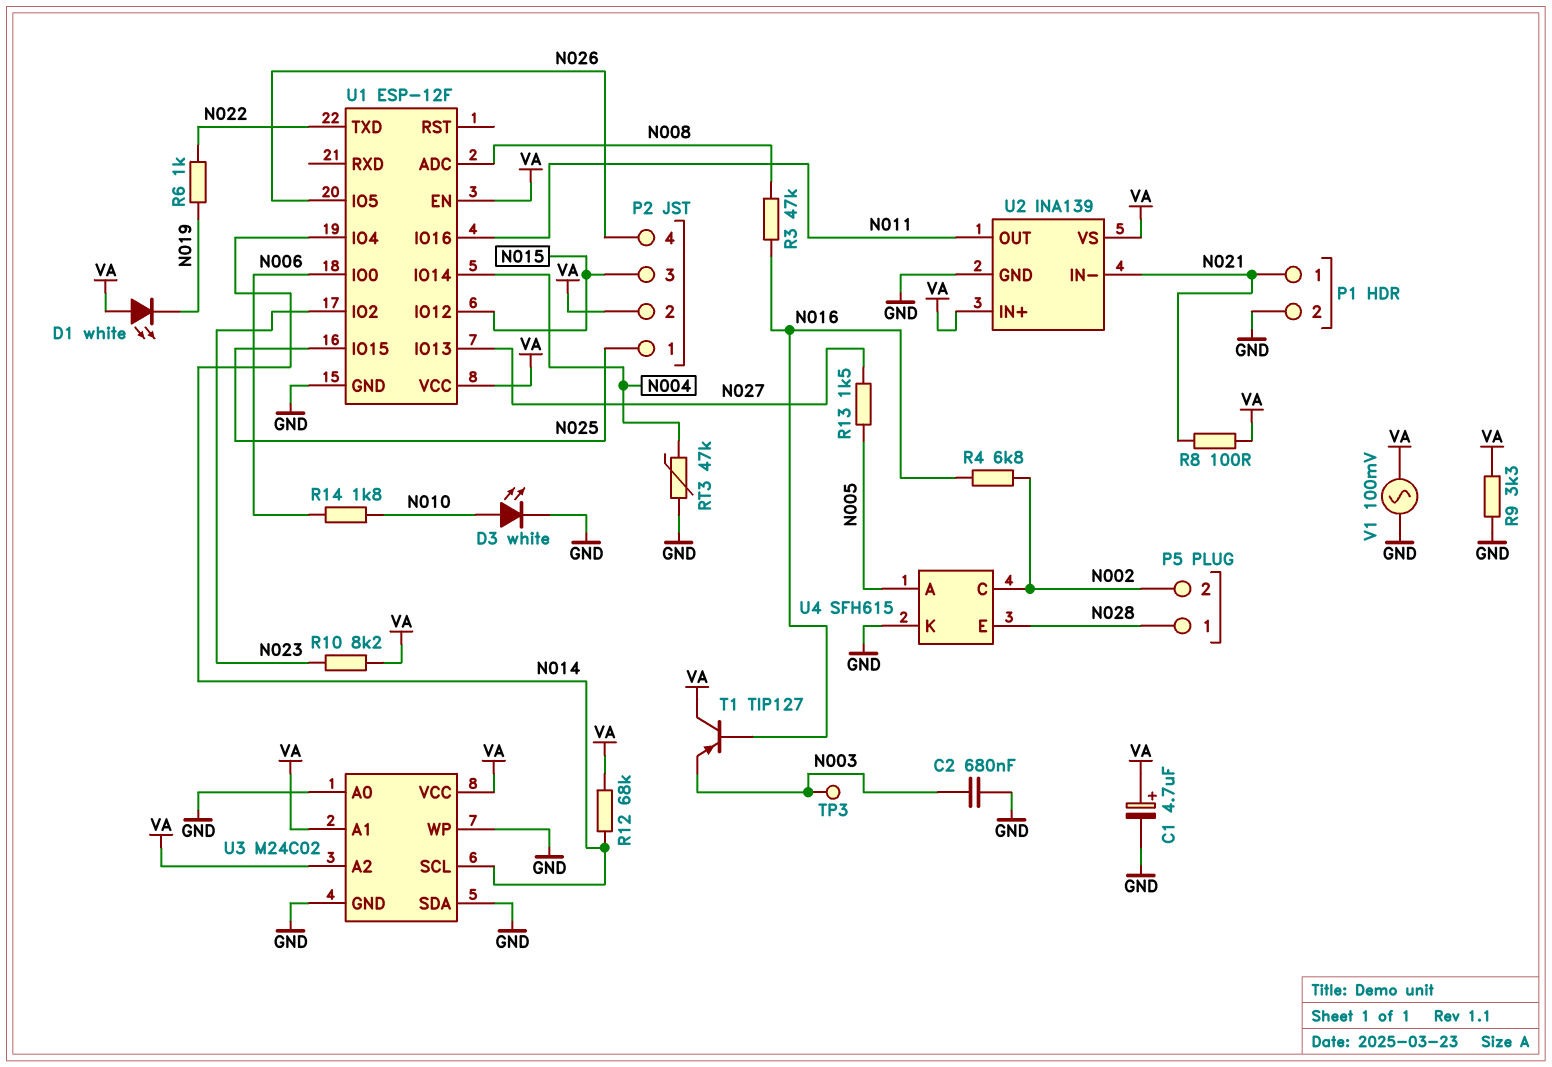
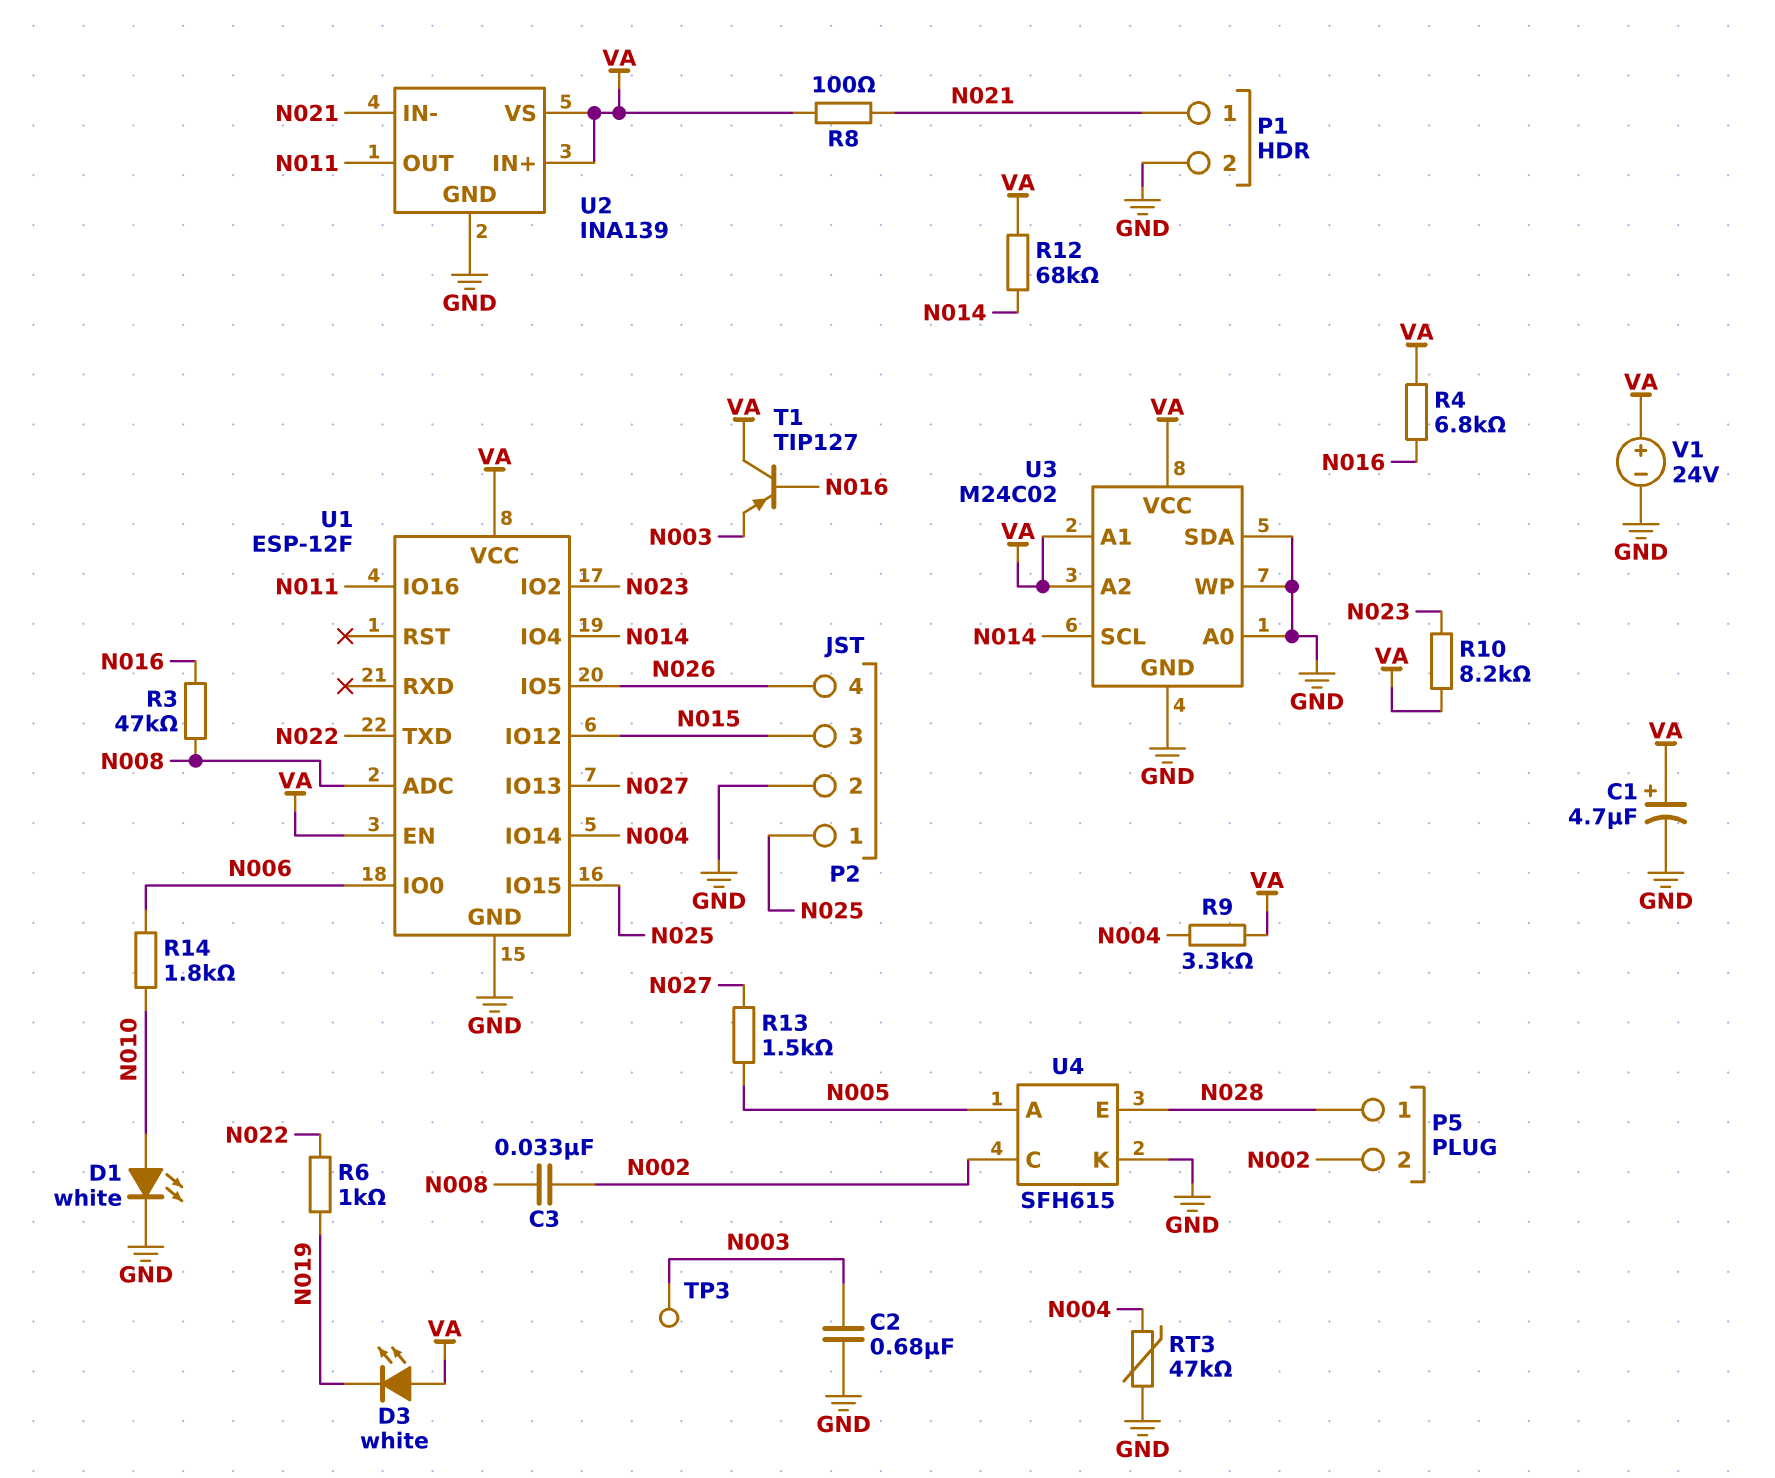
C3: none -> 33nF (N002, N008)
D1: LED white (A VA, K N019) -> LED white (A N010, K GND)
D3: LED white (A N010, K GND) -> LED white (A VA, K N019)
P2 pin 2: VA -> GND
R4: 6.8k (N002, N016) -> 6.8k (N016, VA)
R9: 3.3k (GND, VA) -> 3.3k (N004, VA)
V1: AC 100mV (GND, VA) -> 24V (plus VA, minus GND)

